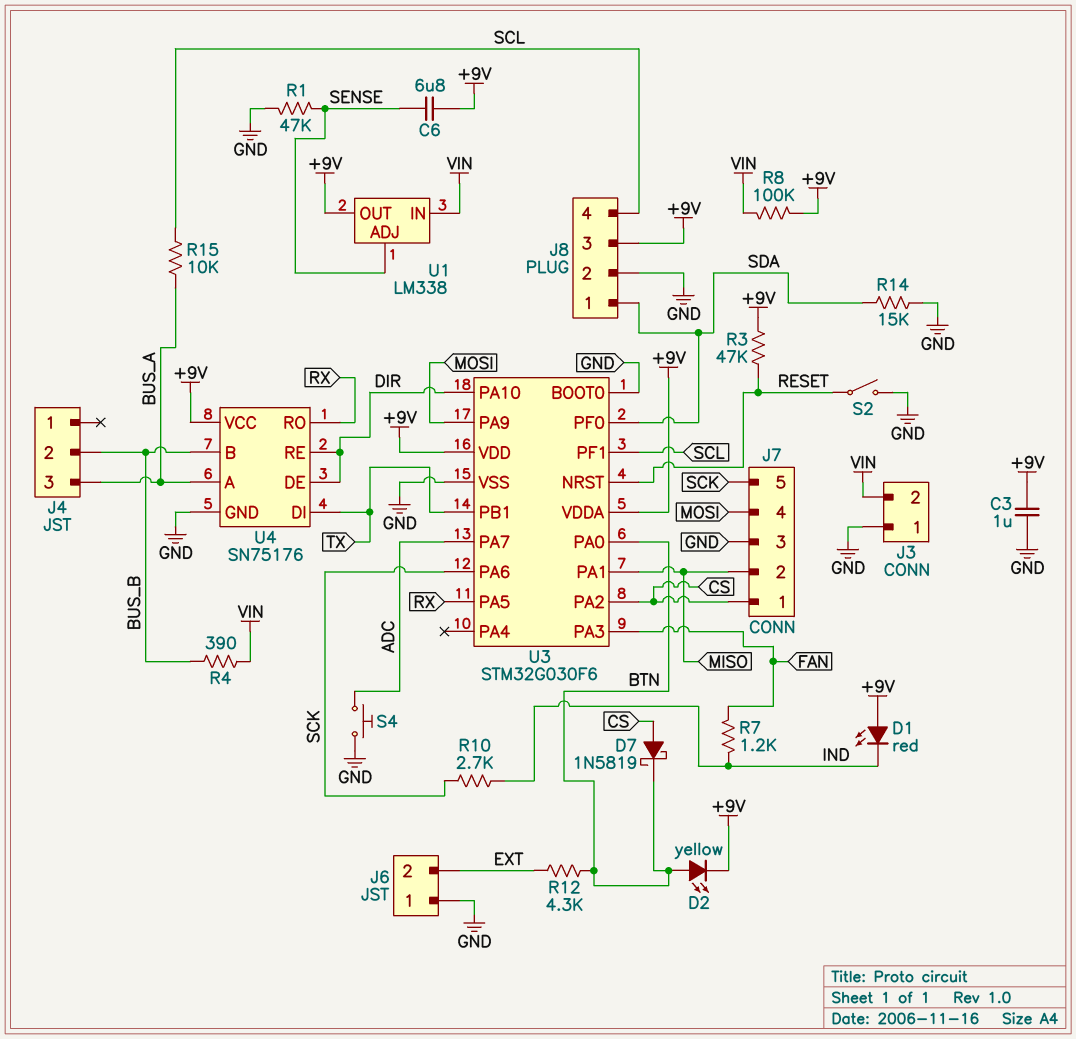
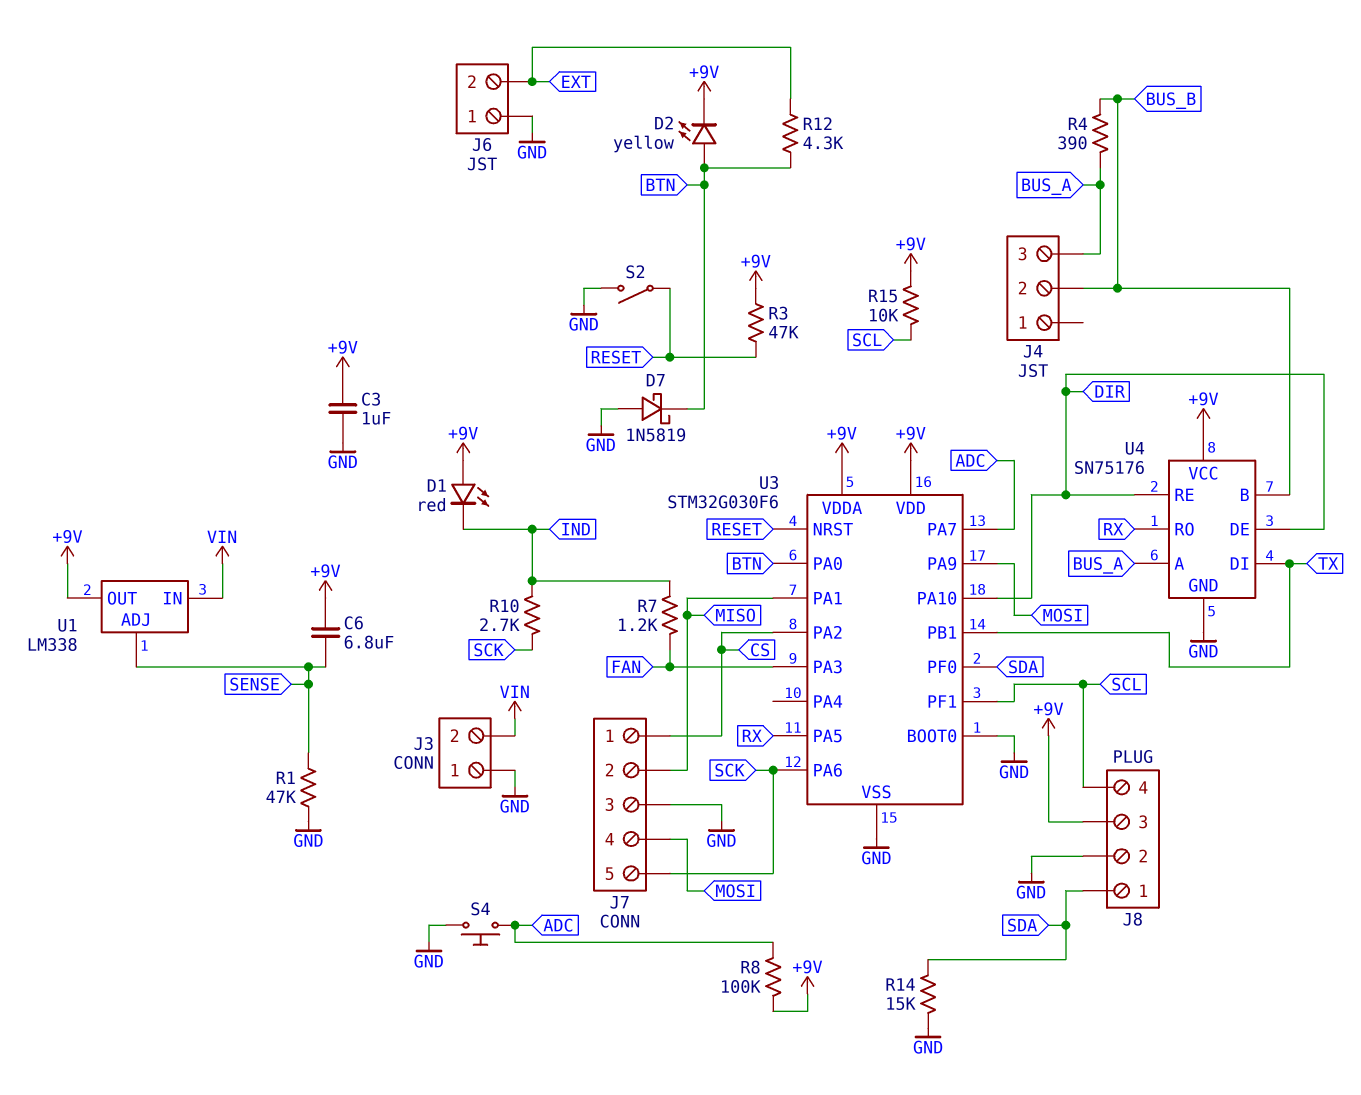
D7: schottky 1N5819 (A CS, K BTN) -> schottky 1N5819 (A GND, K BTN)
R4: 390 (BUS_B, VIN) -> 390 (BUS_A, BUS_B)
R8: 100k (+9V, VIN) -> 100k (+9V, ADC)
R15: 10k (BUS_A, SCL) -> 10k (+9V, SCL)

